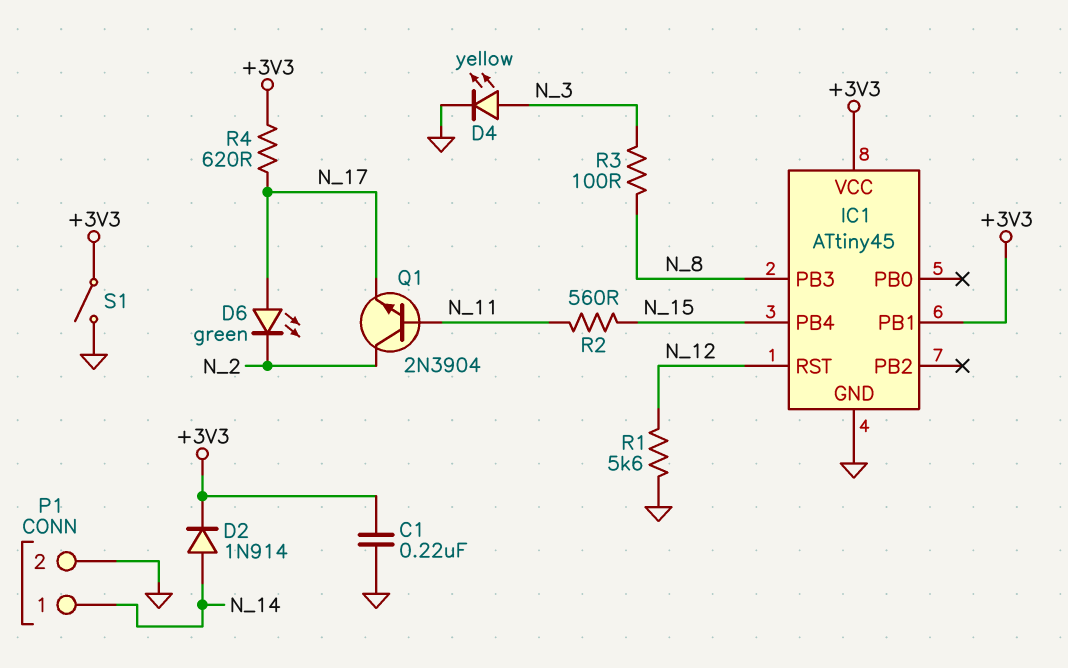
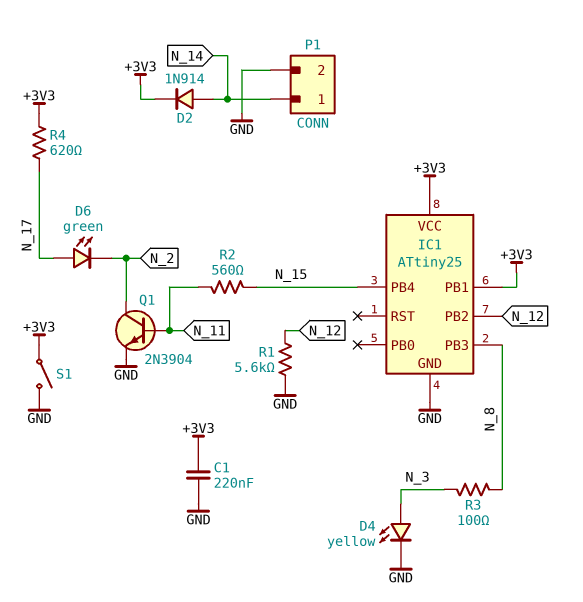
IC1: ATtiny45 -> ATtiny25
IC1 pin PB2: none -> N_12
IC1 pin RST: N_12 -> none
Q1: NPN 2N3904 (B N_11, C N_2, E N_17) -> NPN 2N3904 (B N_11, C N_2, E GND)

